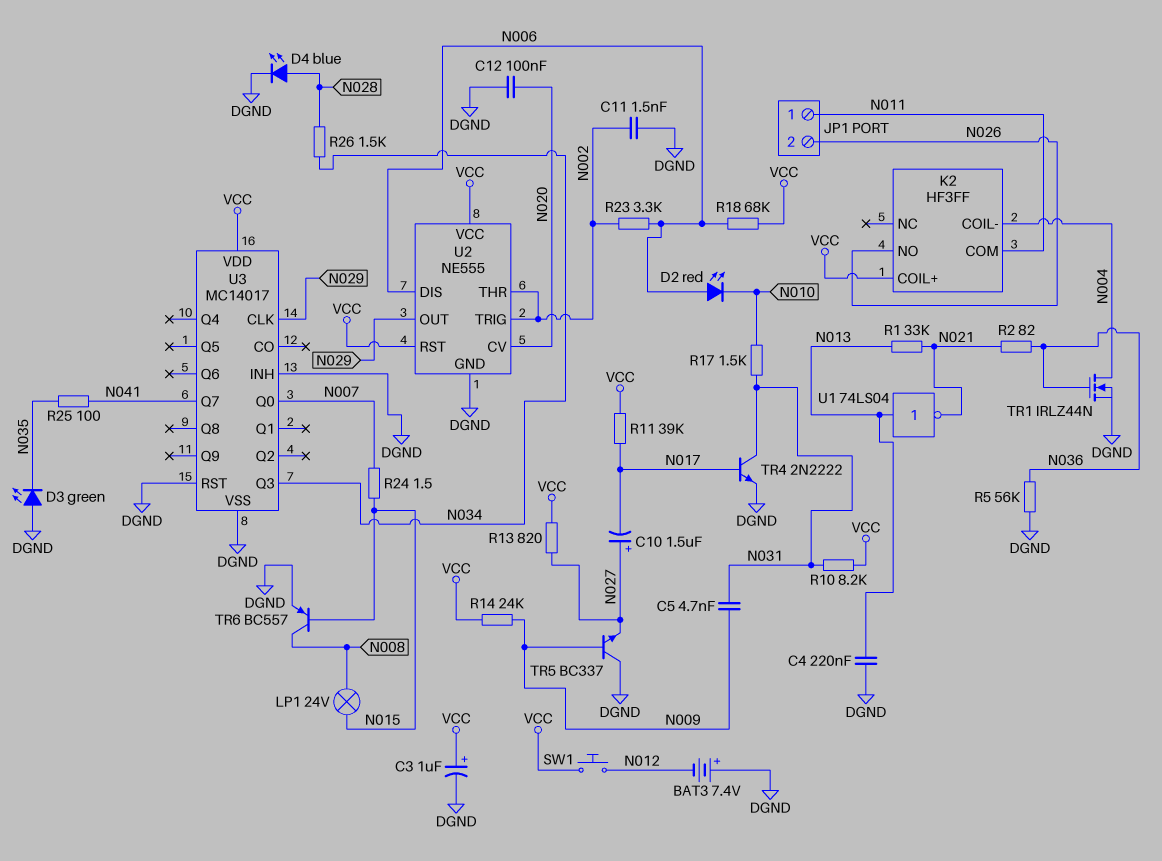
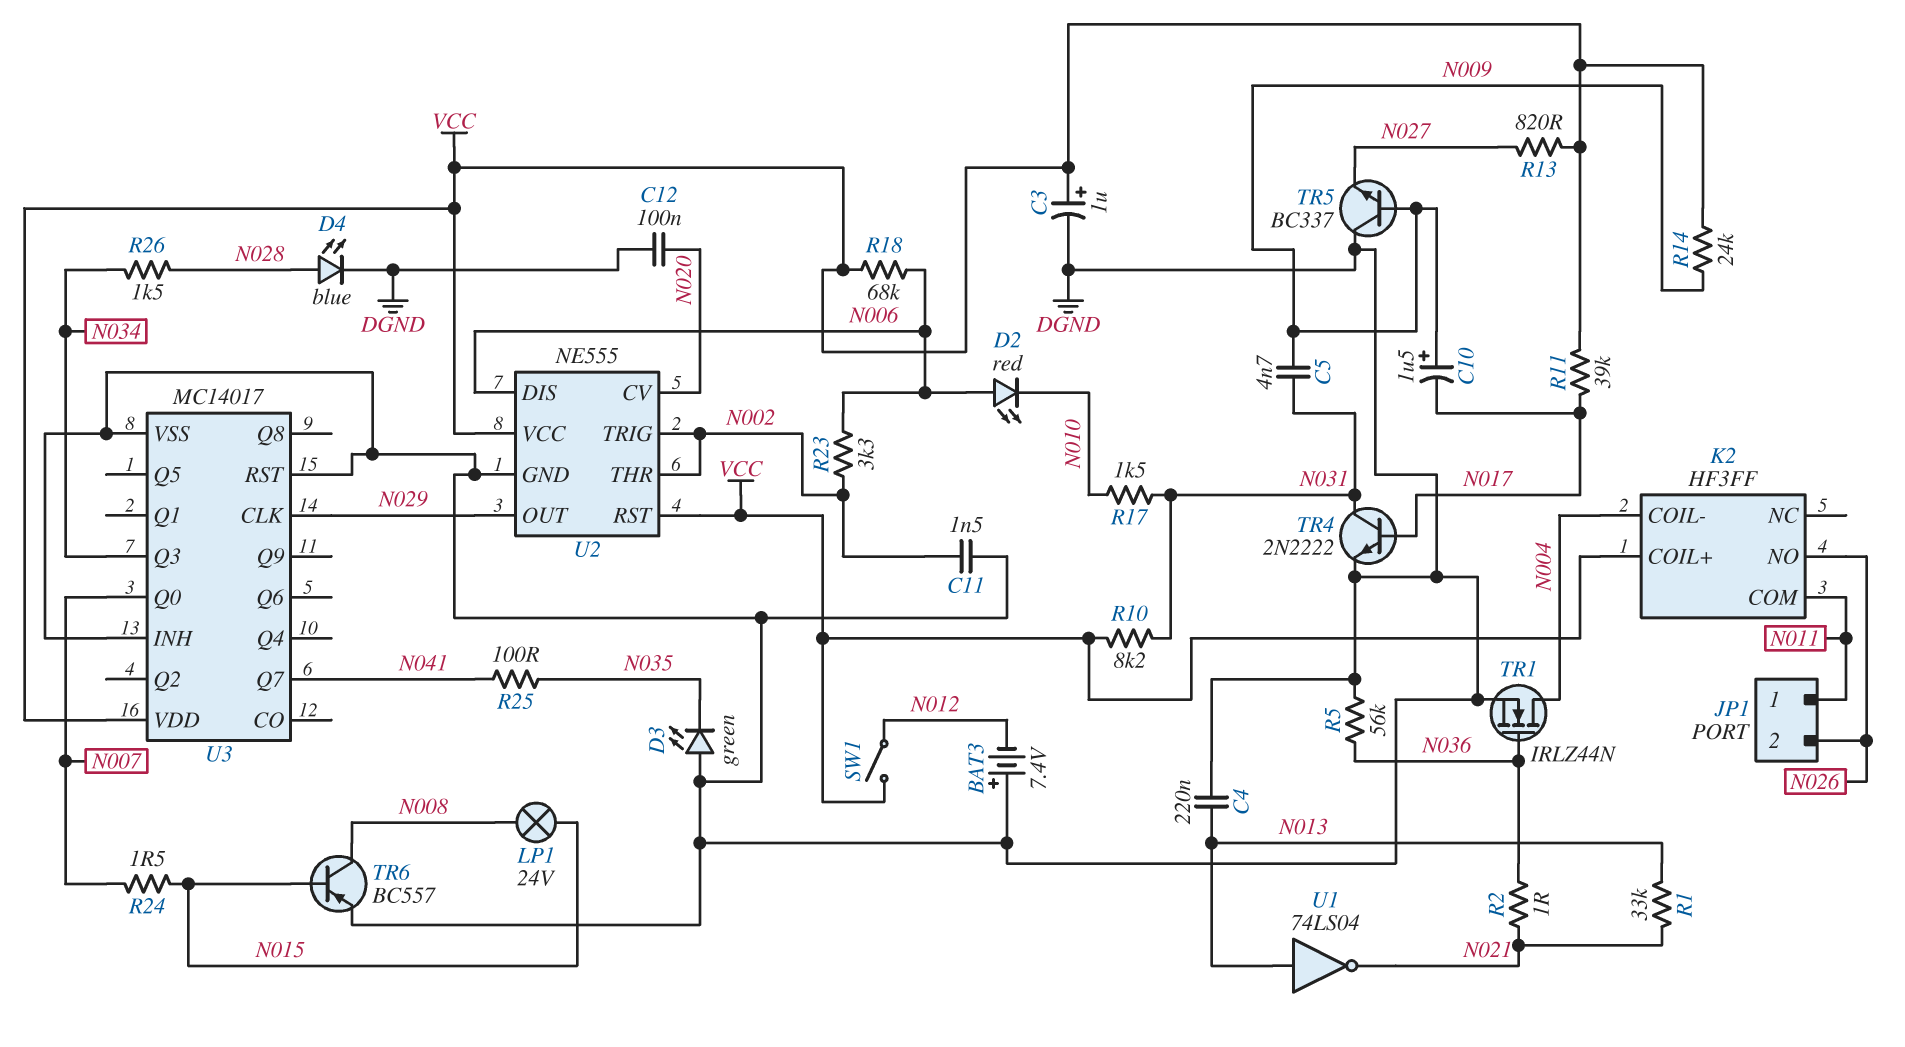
C10: 1.5uF (plus N027, minus N017) -> 1.5uF (plus N009, minus N017)
R2: 82 (N021, N036) -> 1 (N021, N036)
SW1: button (N012, VCC) -> switch (N012, VCC)

